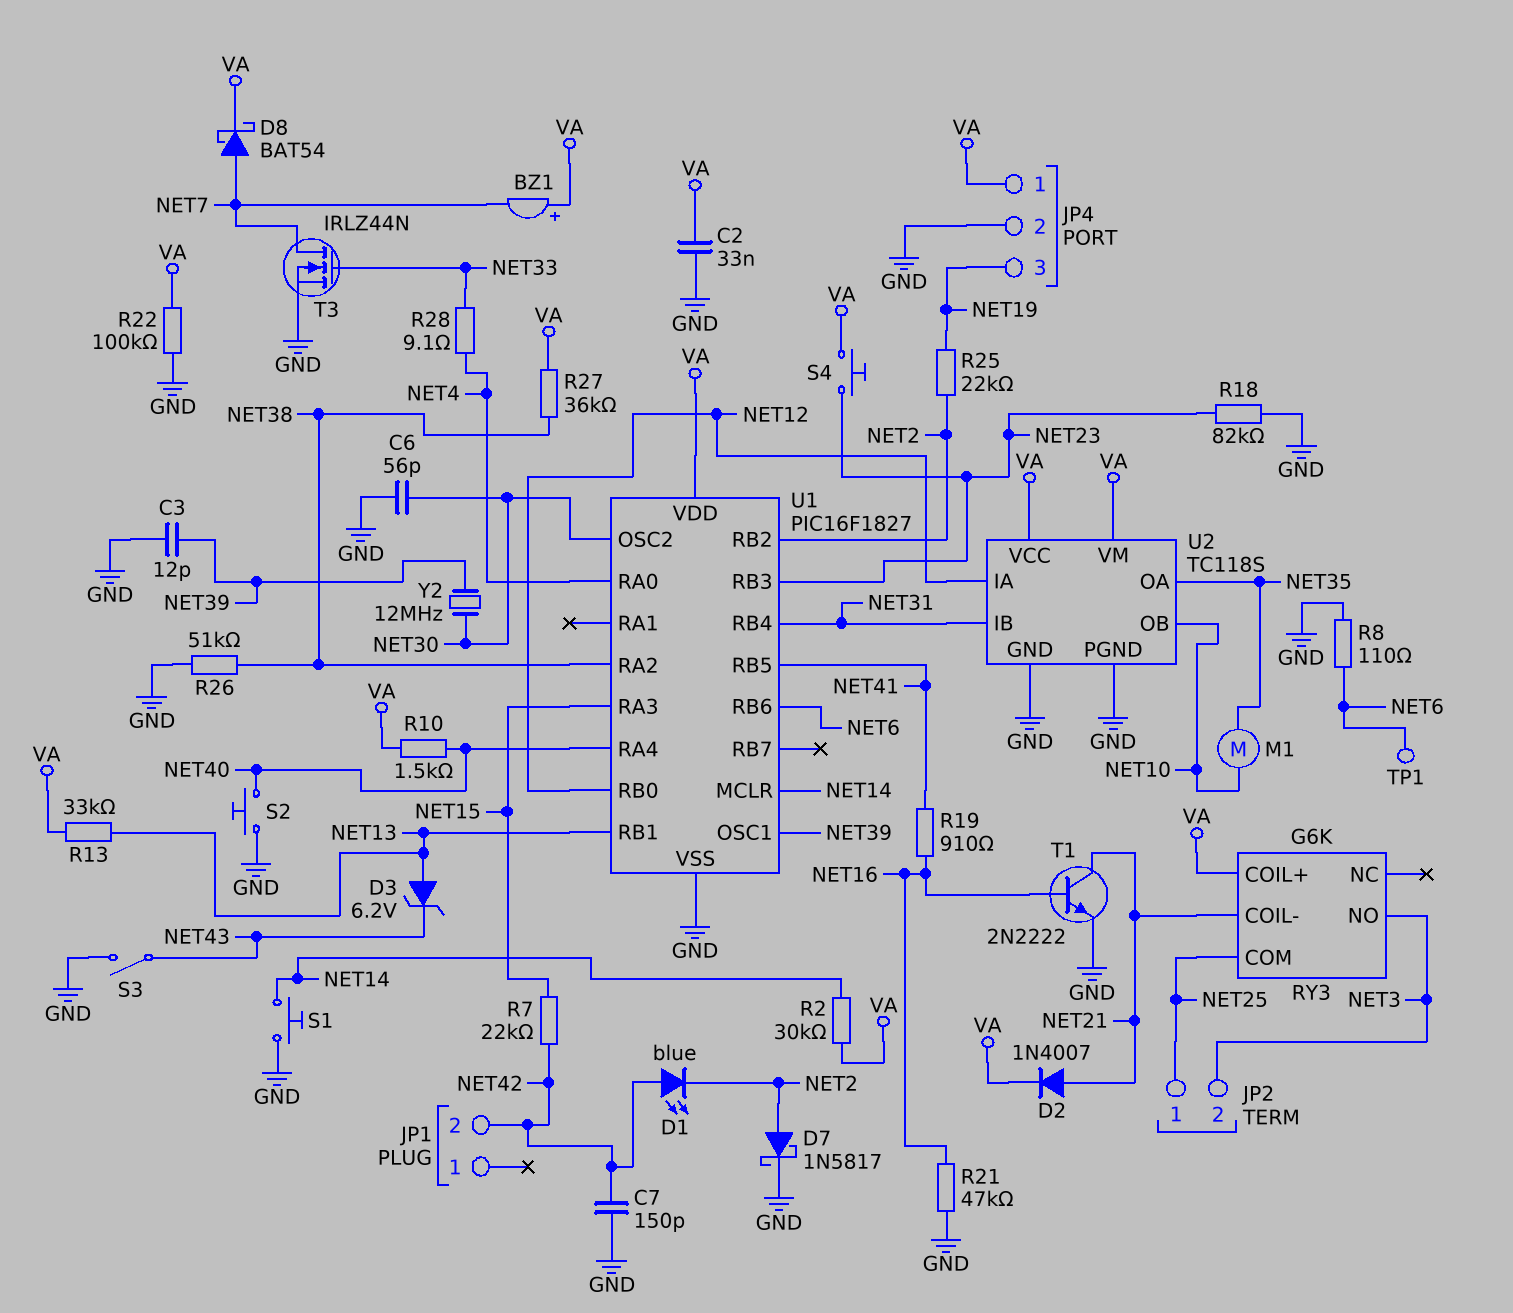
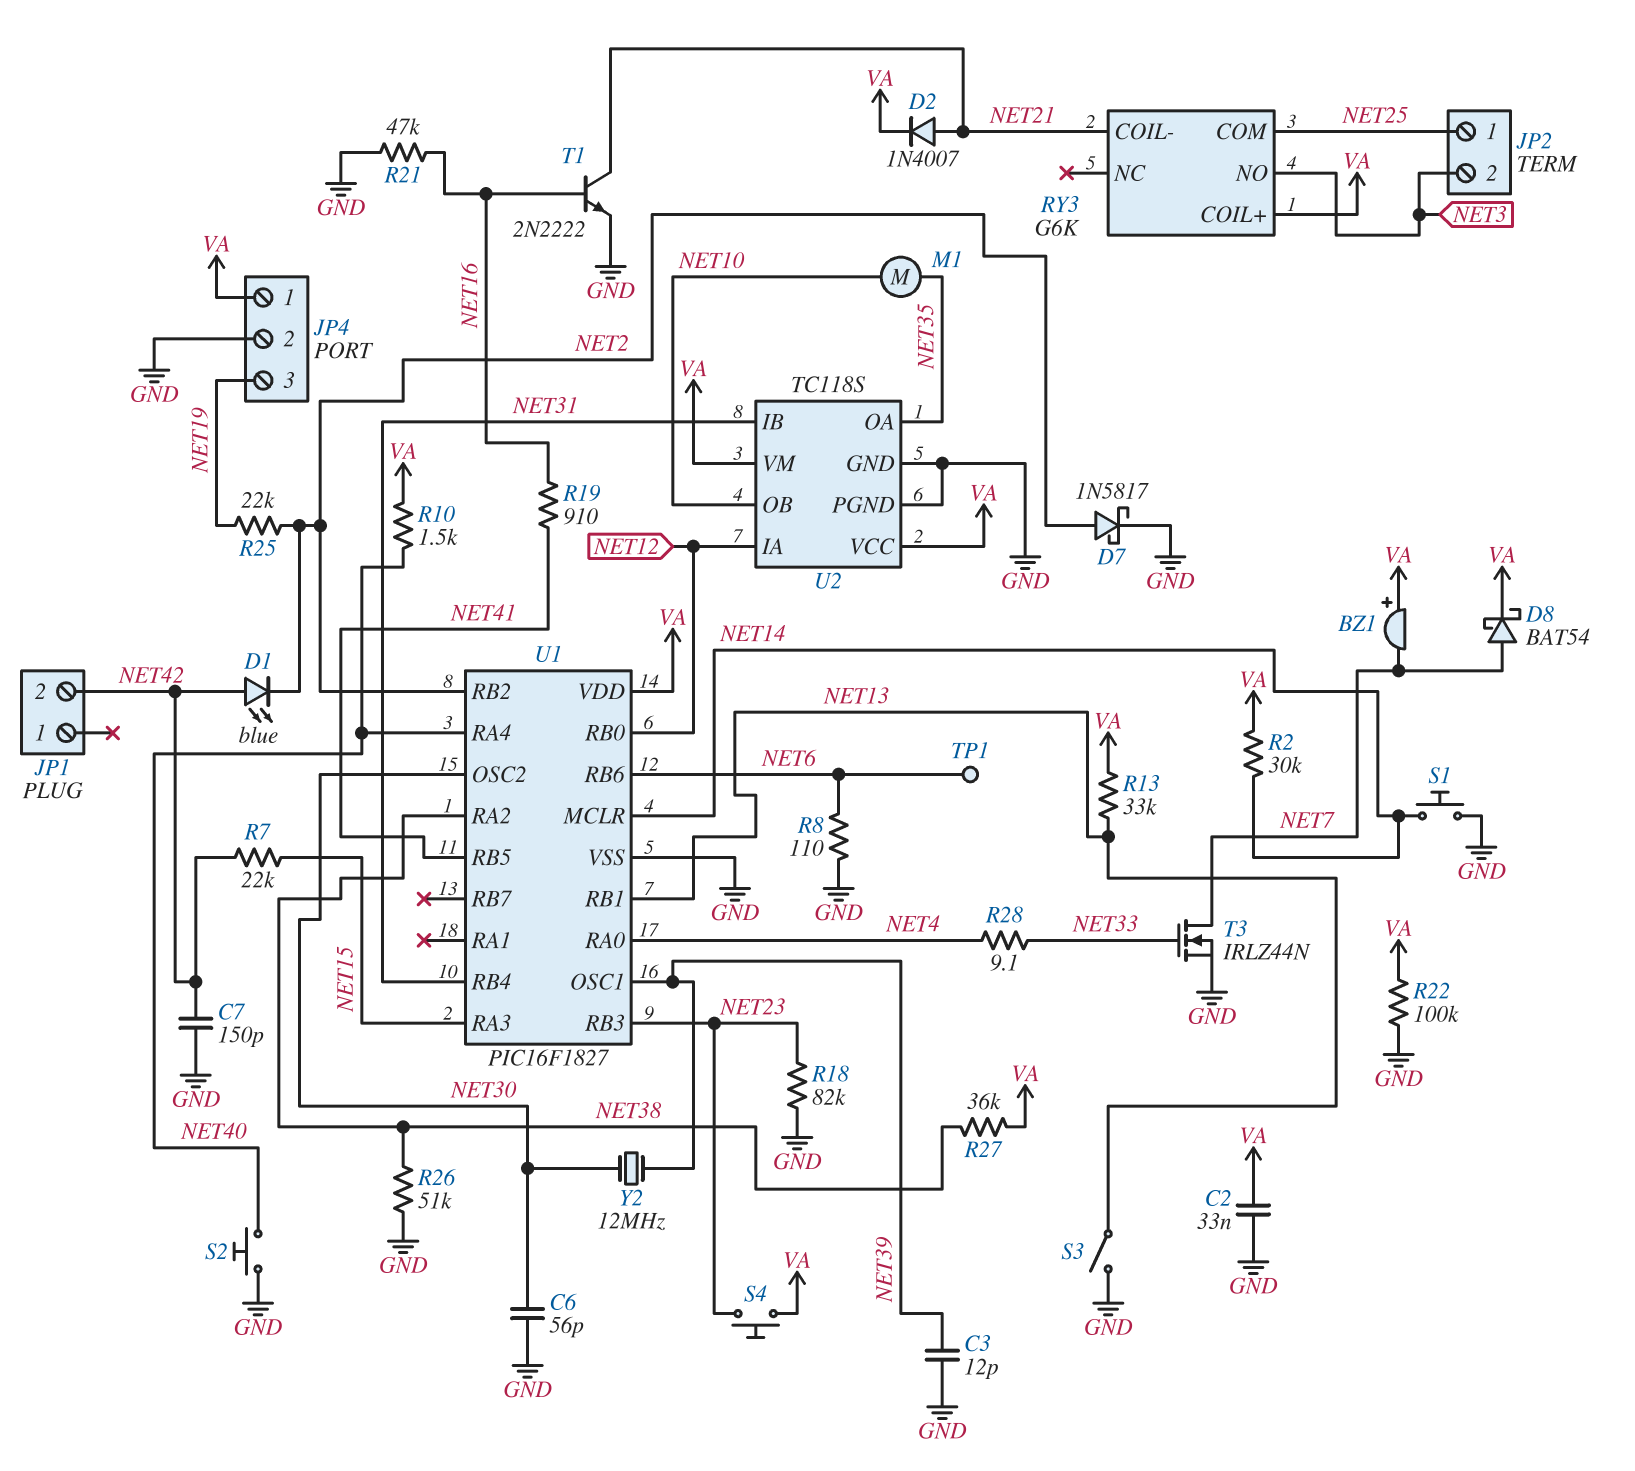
D3: zener 6.2V (A NET13, K NET43) -> none
S3: switch (GND, NET43) -> switch (GND, NET13)

